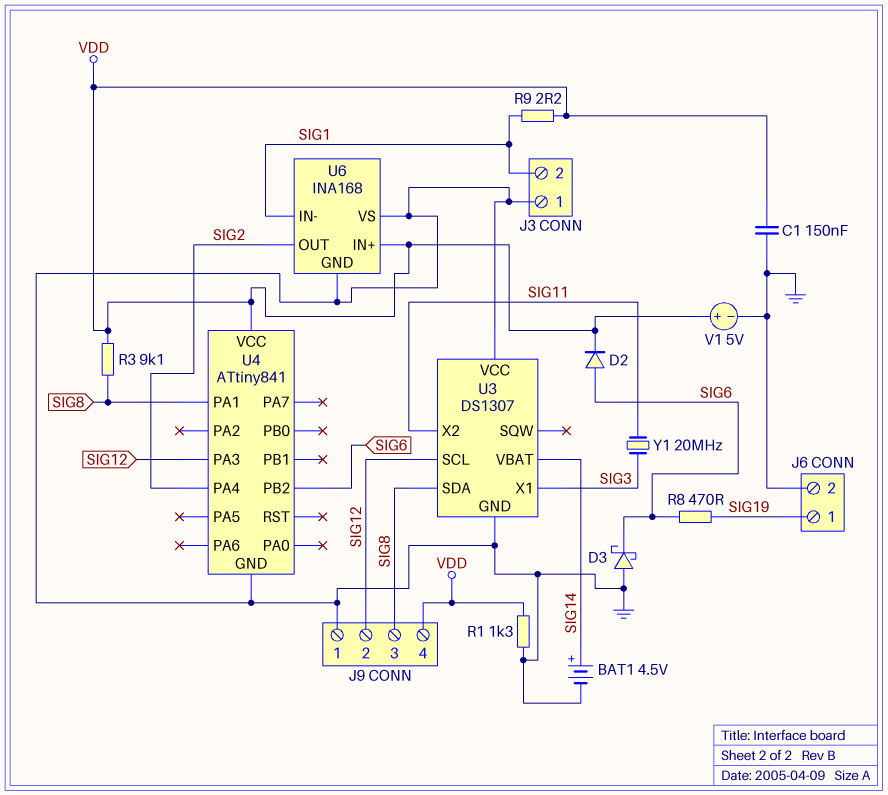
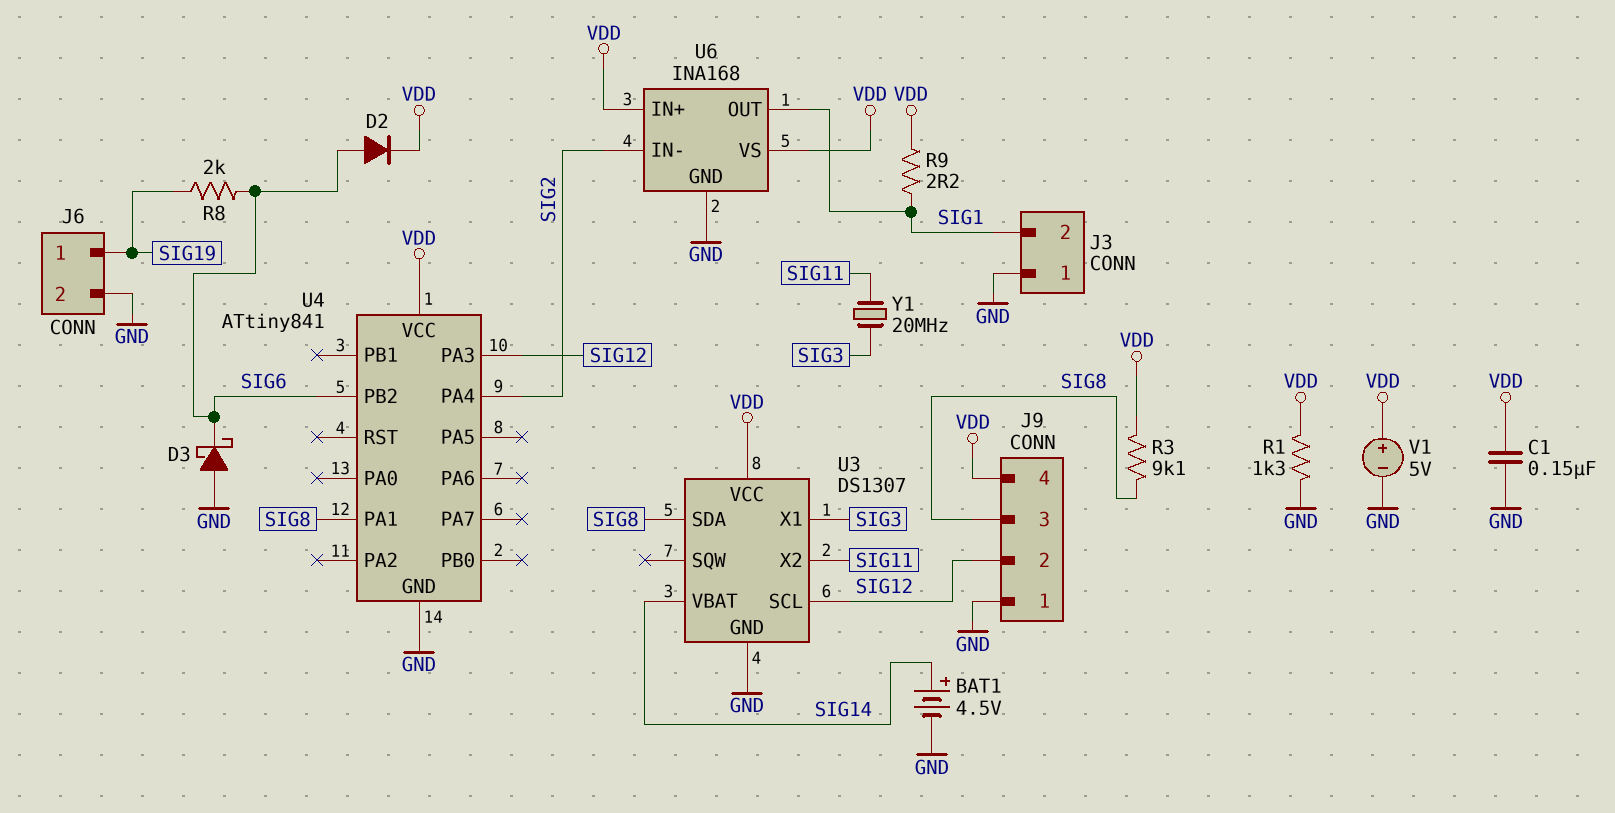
R8: 470 (SIG6, SIG19) -> 2k (SIG6, SIG19)
U3 pin VCC: GND -> VDD
U6 pin IN-: SIG1 -> SIG2
U6 pin OUT: SIG2 -> SIG1
U6 pin VS: GND -> VDD

